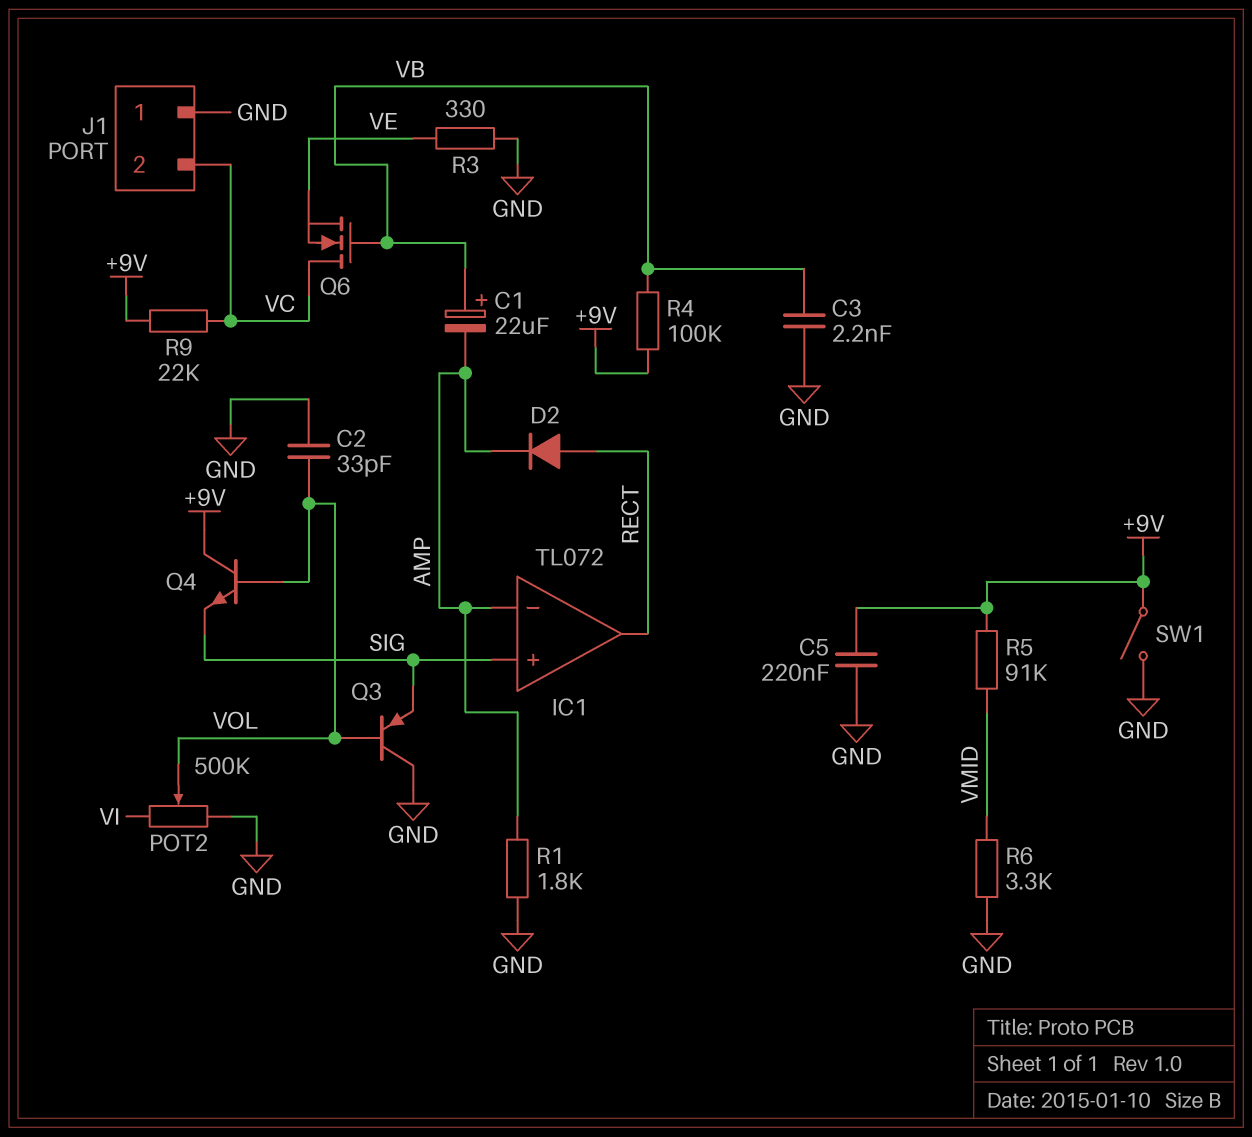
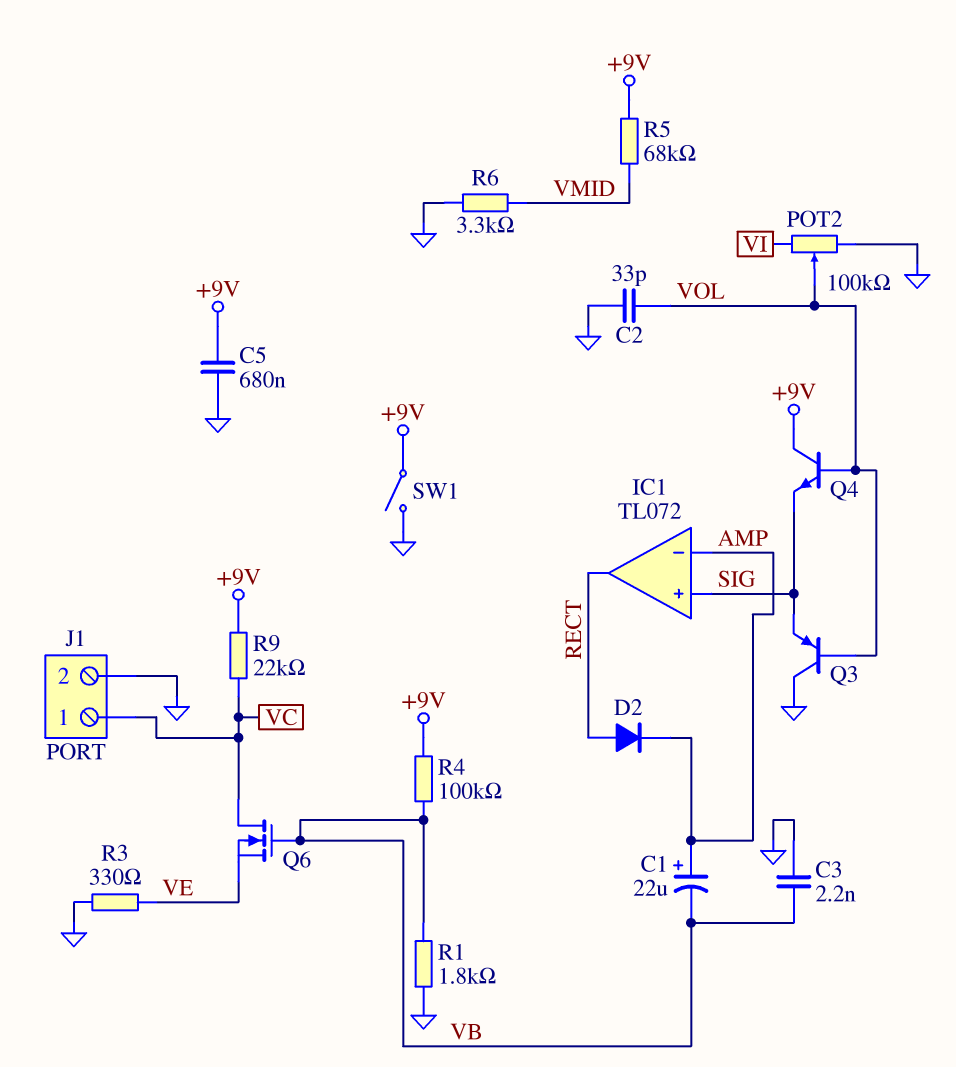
C1: 22uF (plus VB, minus AMP) -> 22uF (plus AMP, minus VB)
C5: 220nF (+9V, GND) -> 680nF (+9V, GND)
J1 pin 1: GND -> VC
J1 pin 2: VC -> GND
POT2: 500k (GND, VI, wiper VOL) -> 100k (GND, VI, wiper VOL)
R1: 1.8k (AMP, GND) -> 1.8k (GND, VB)
R5: 91k (+9V, VMID) -> 68k (+9V, VMID)

